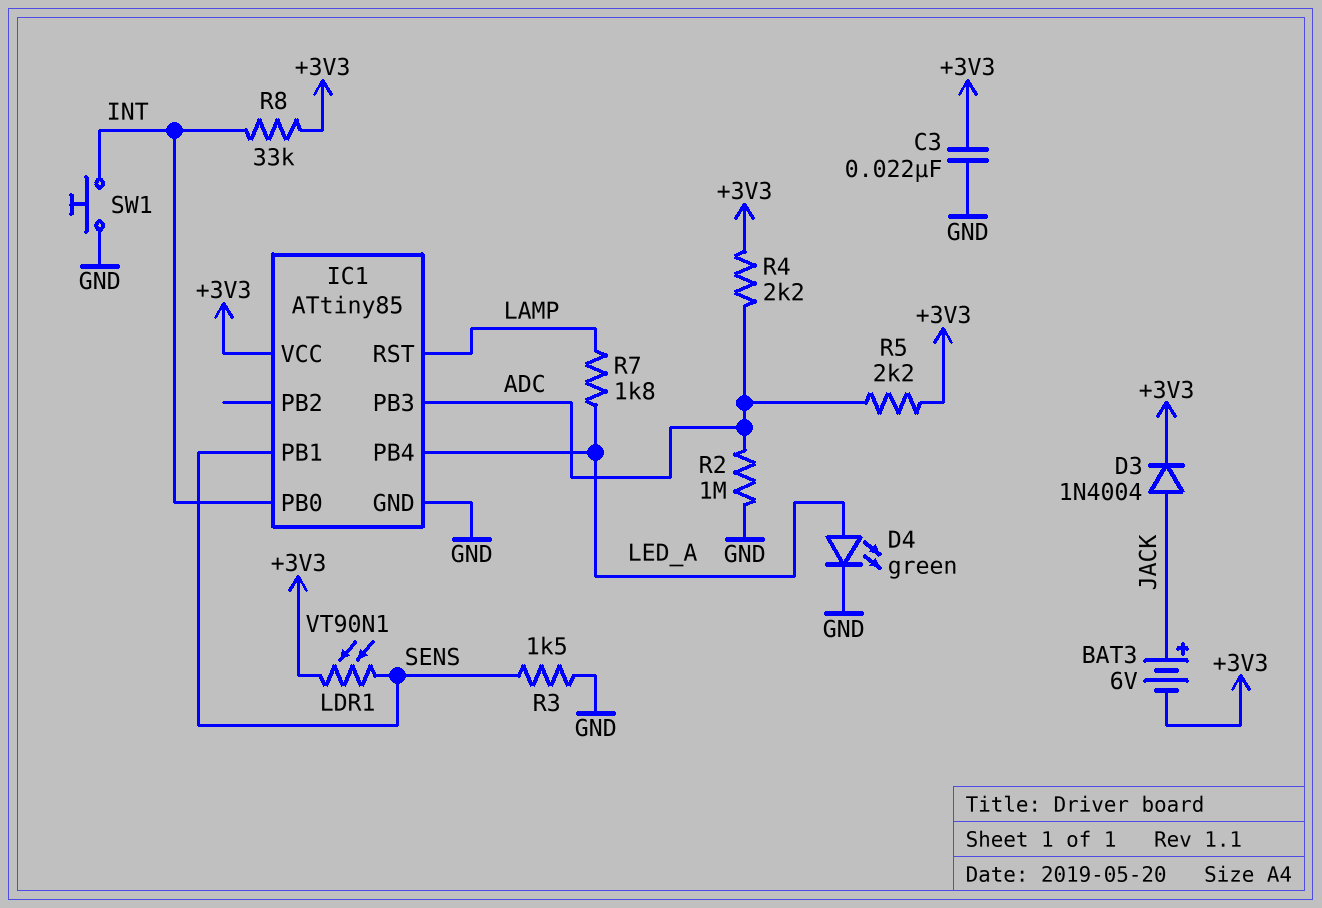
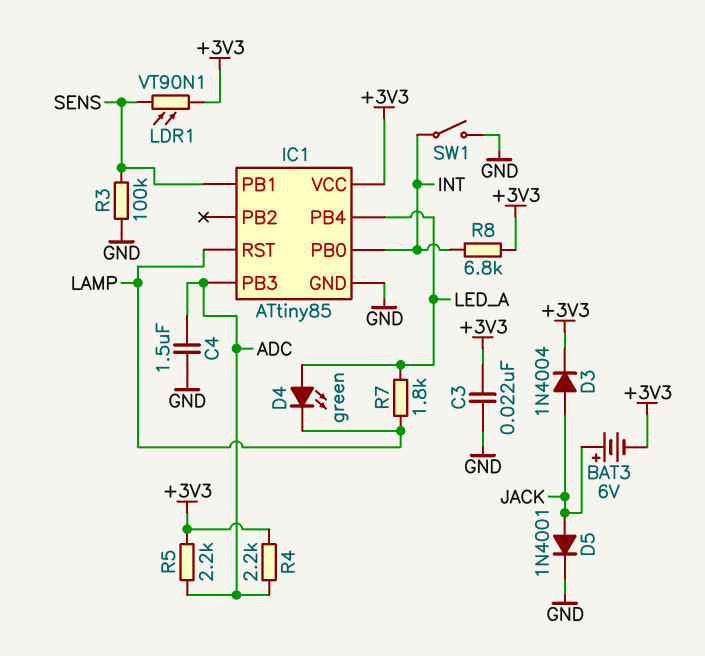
C4: none -> 1.5uF (ADC, GND)
D4: LED green (A LED_A, K GND) -> LED green (A LED_A, K LAMP)
D5: none -> diode 1N4001 (A JACK, K GND)
R2: 1M (ADC, GND) -> none
R3: 1.5k (GND, SENS) -> 100k (GND, SENS)
R8: 33k (+3V3, INT) -> 6.8k (+3V3, INT)
SW1: button (GND, INT) -> switch (GND, INT)

